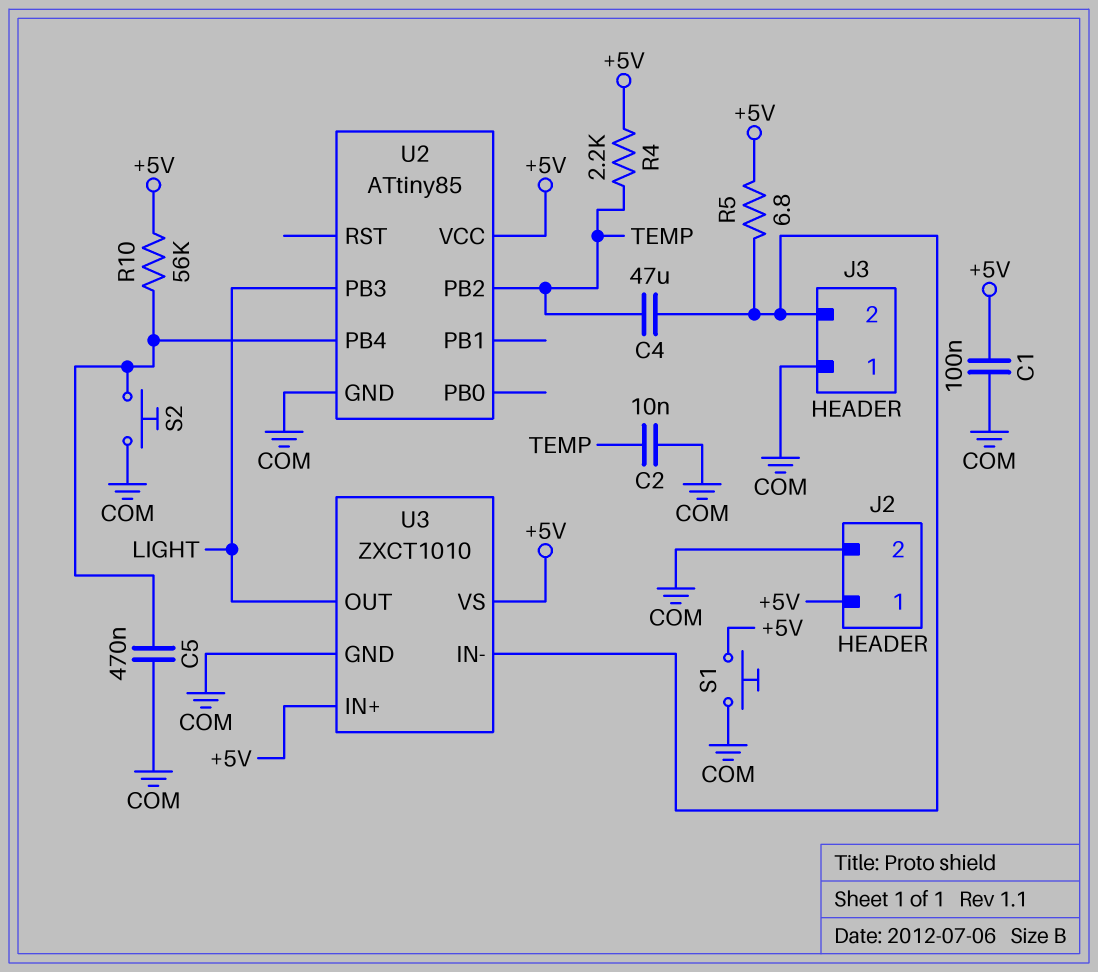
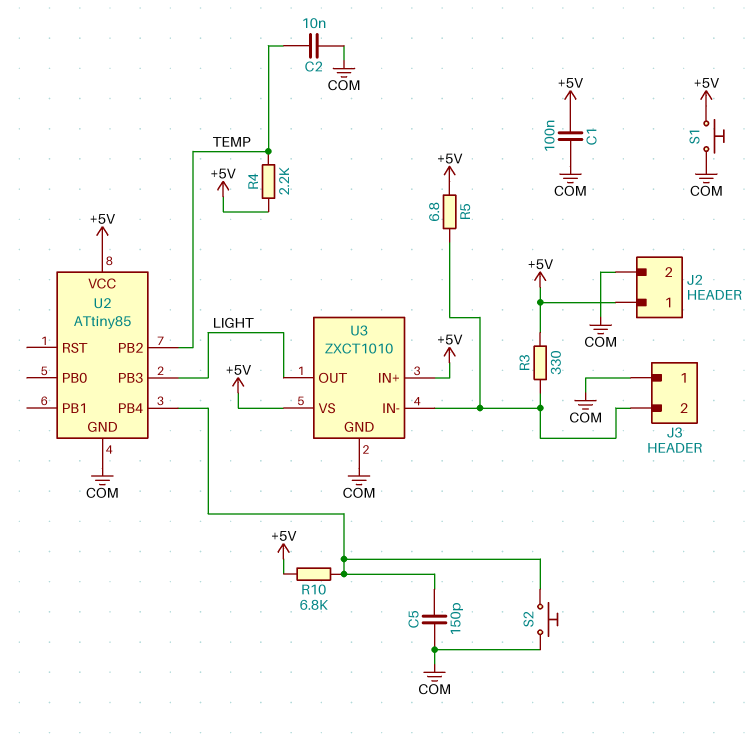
C4: 47uF (J3/2, TEMP) -> none
C5: 470nF (COM, U2/PB4) -> 150pF (COM, U2/PB4)
R3: none -> 330 (+5V, J3/2)
R10: 56k (+5V, U2/PB4) -> 6.8k (+5V, U2/PB4)

